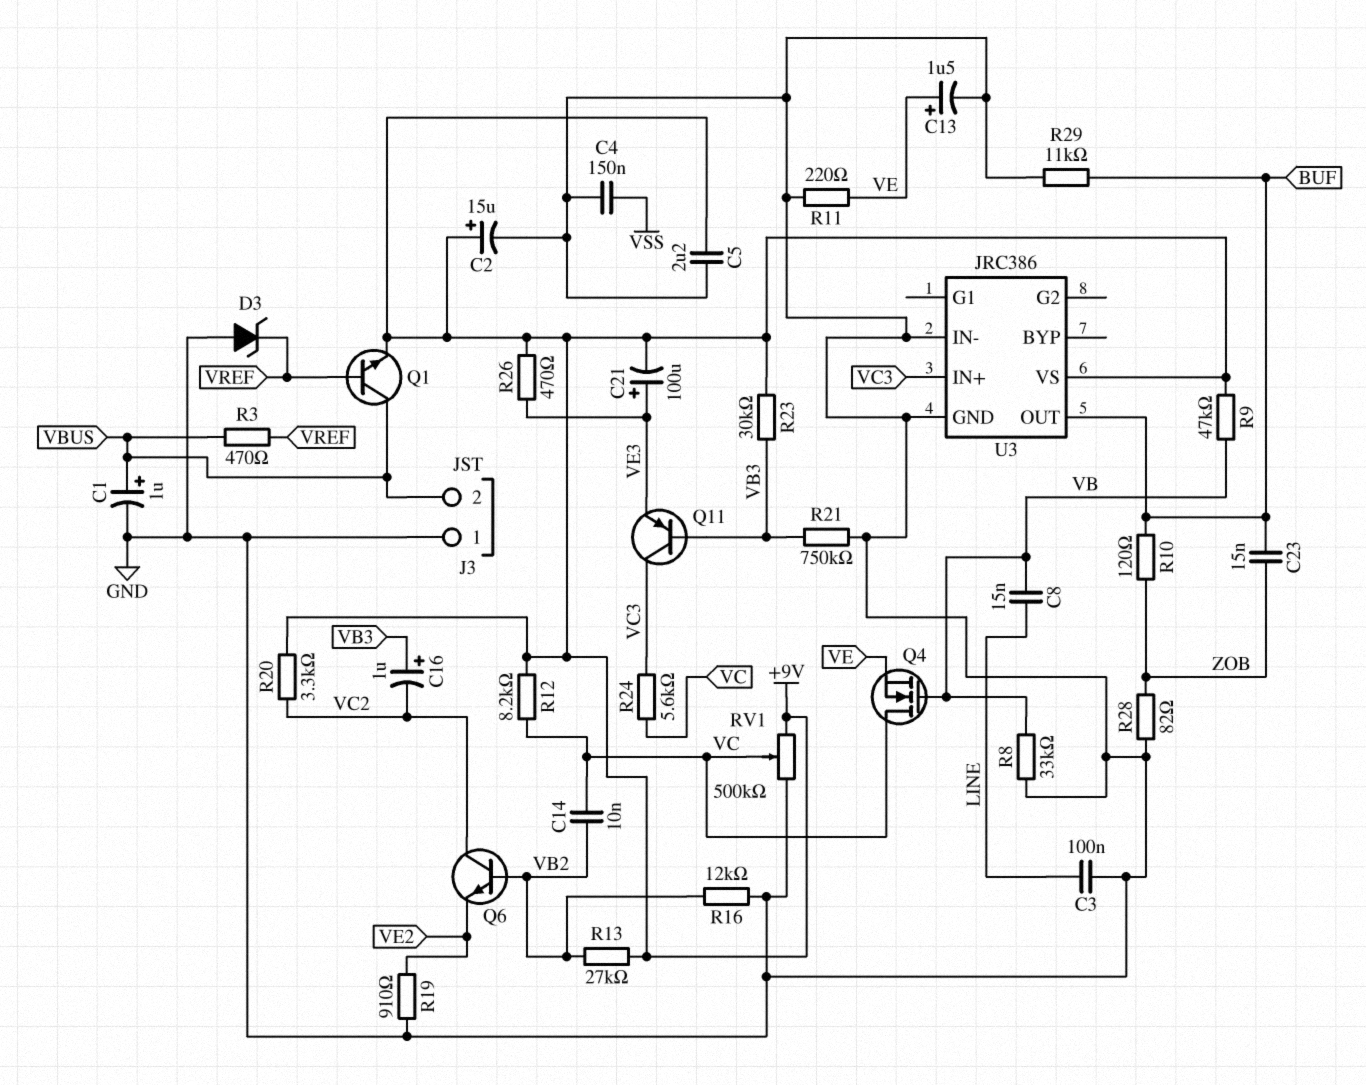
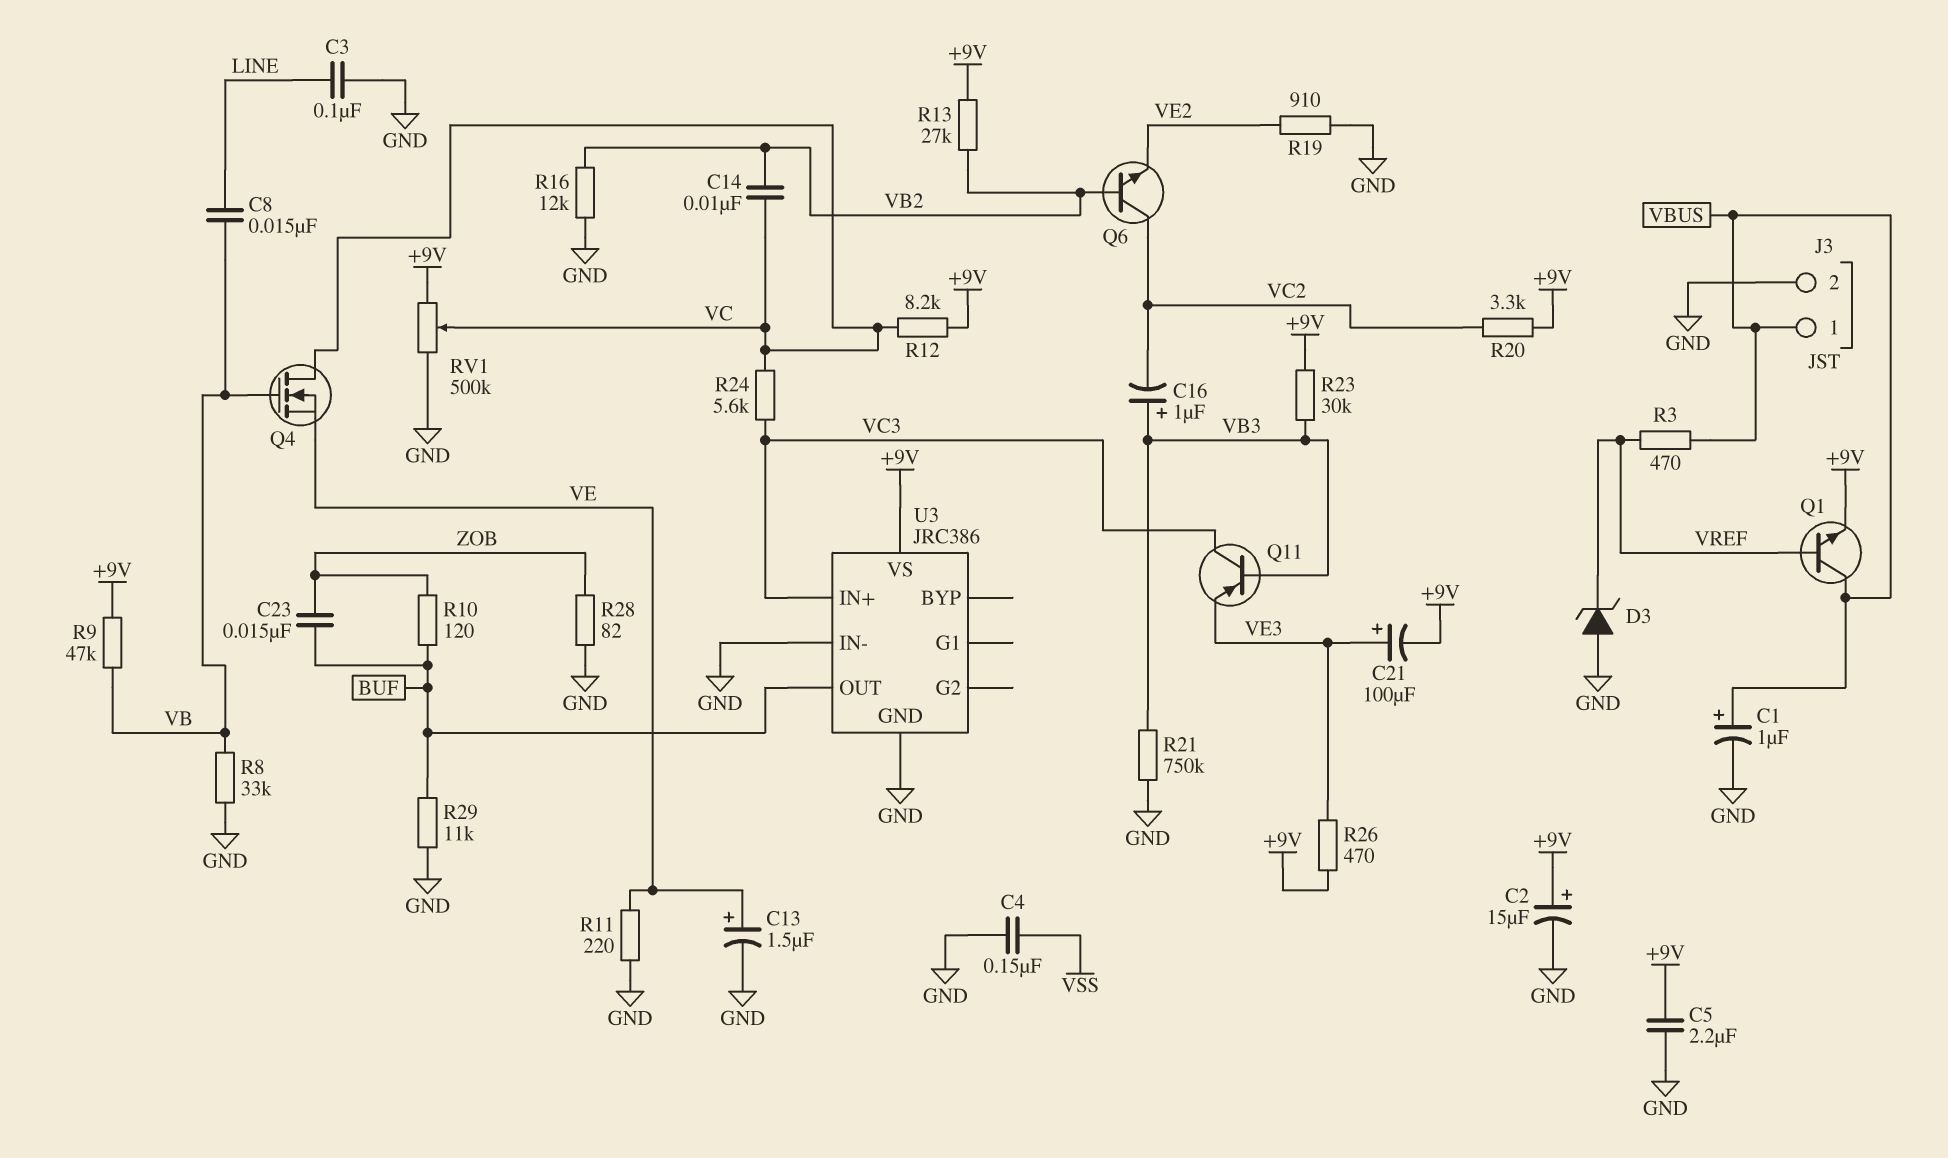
J3 pin 1: GND -> VBUS
J3 pin 2: VBUS -> GND

